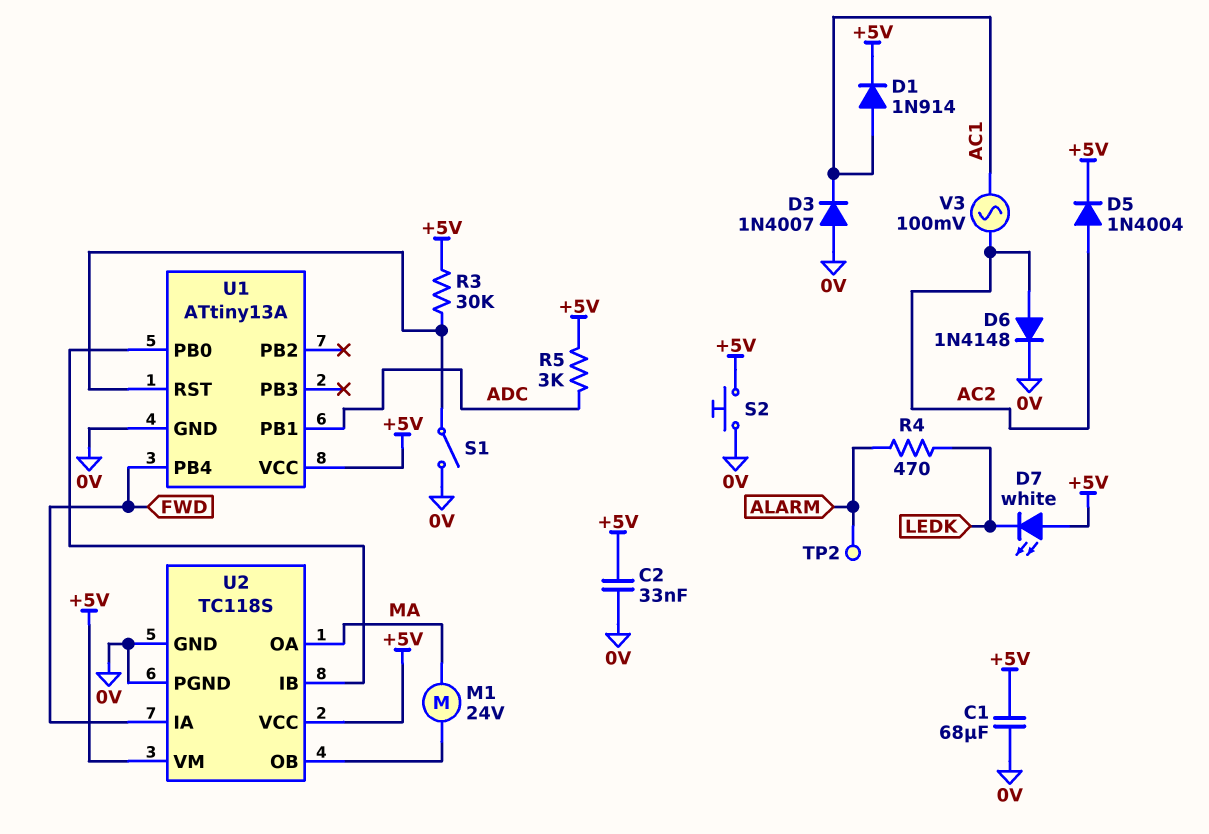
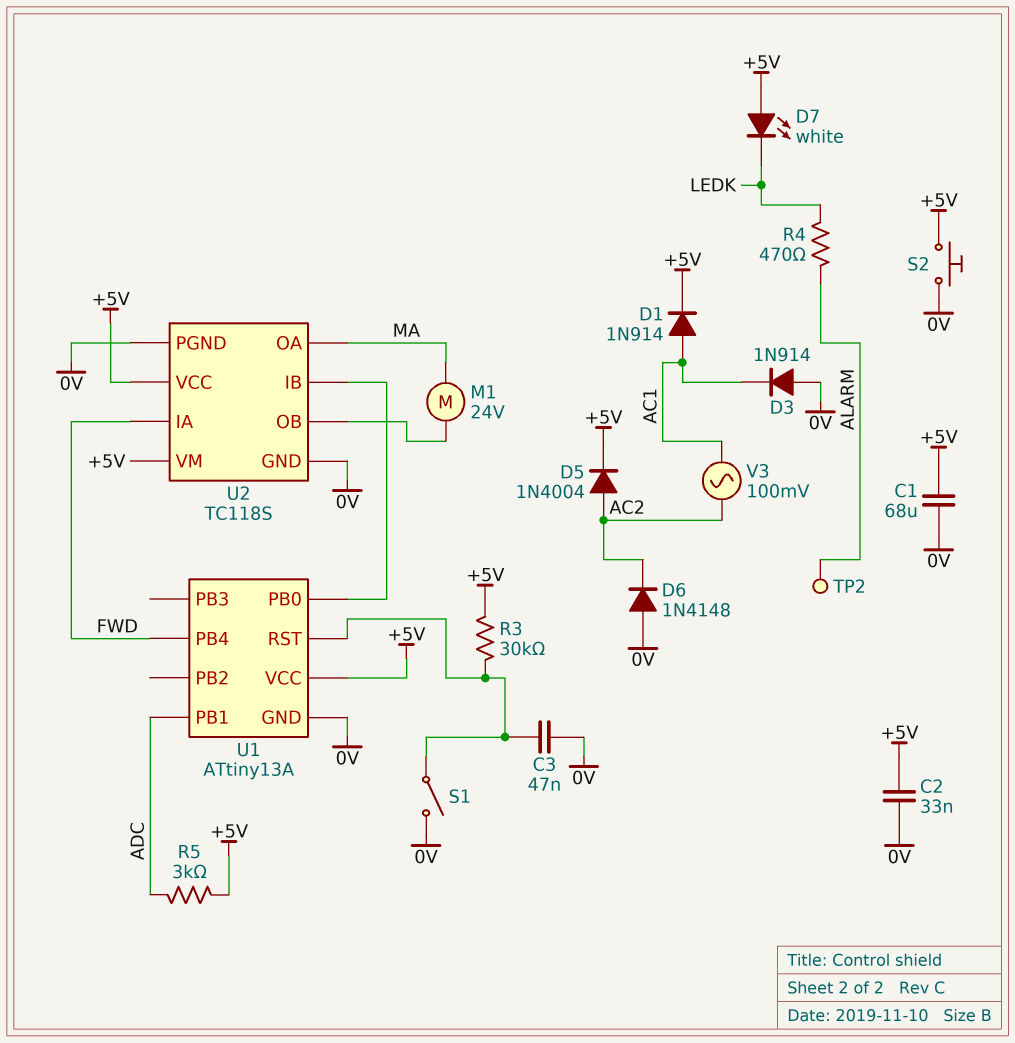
C3: none -> 47nF (0V, U1/RST)
D3: diode 1N4007 (A 0V, K AC1) -> diode 1N914 (A 0V, K AC1)
D6: diode 1N4148 (A AC2, K 0V) -> diode 1N4148 (A 0V, K AC2)

